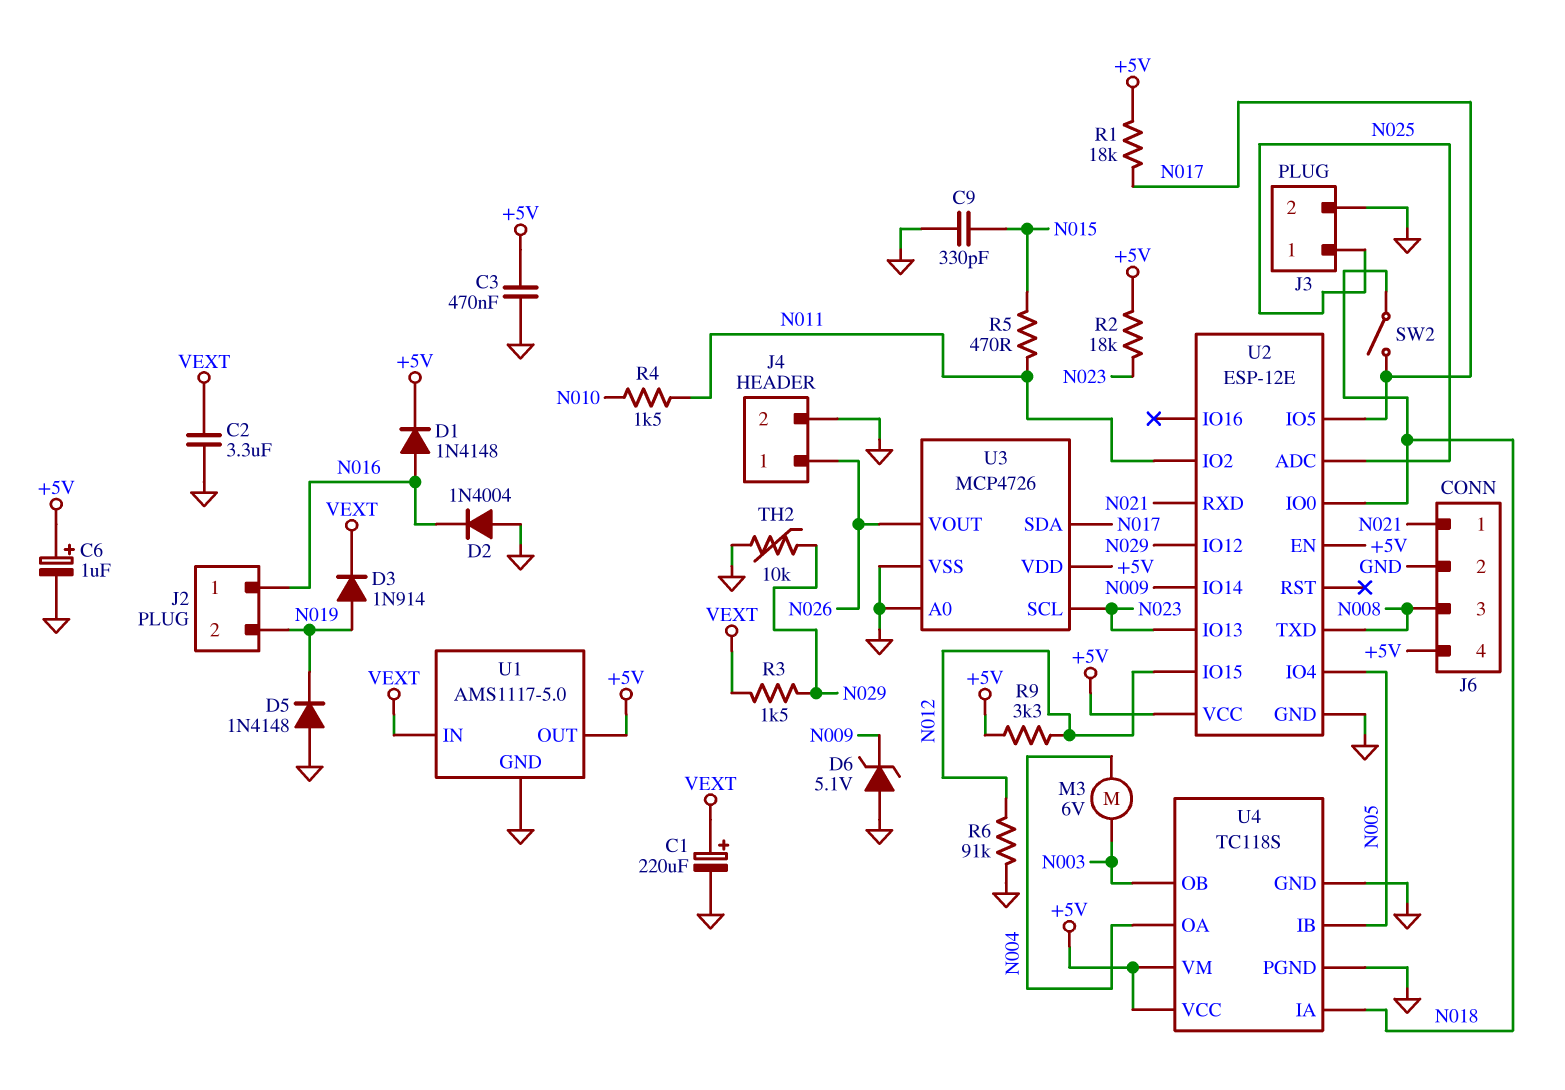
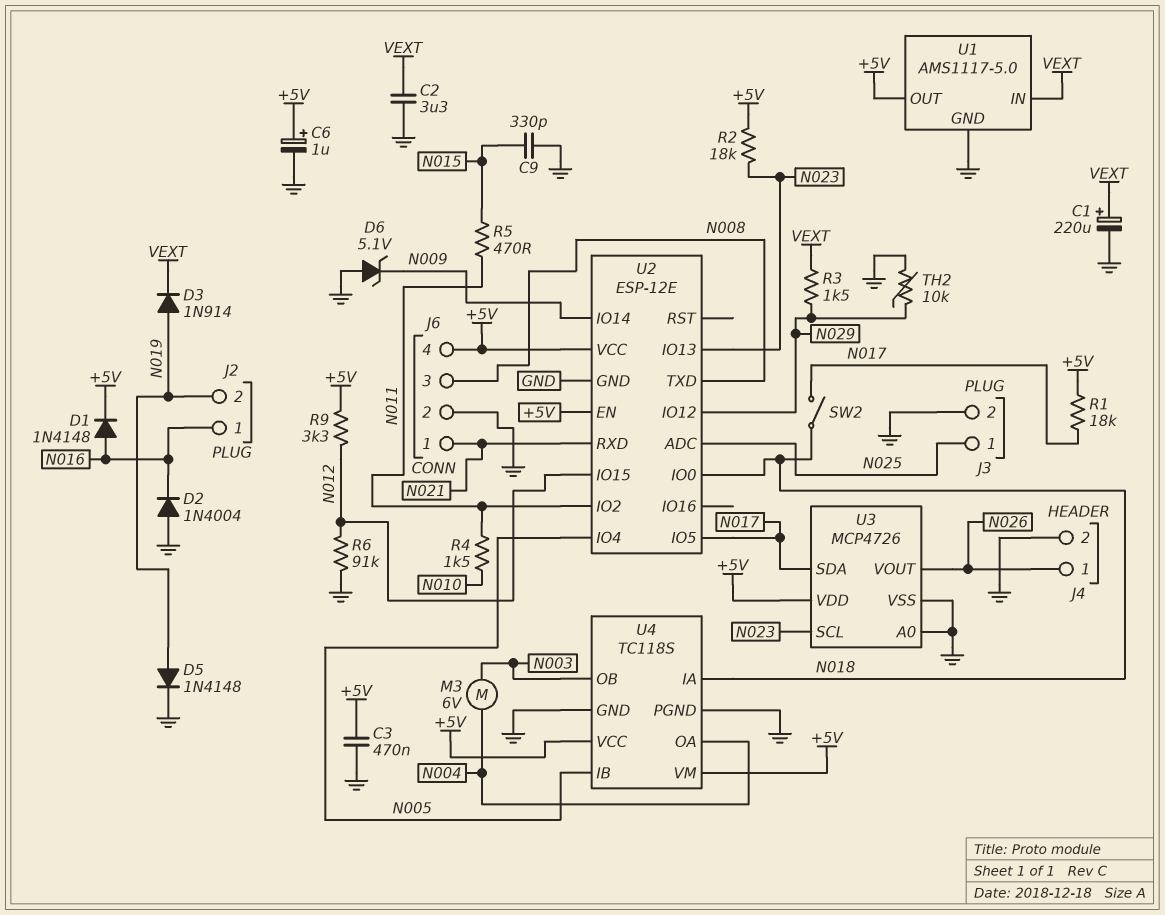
D5: diode 1N4148 (A GND, K N019) -> diode 1N4148 (A N019, K GND)

